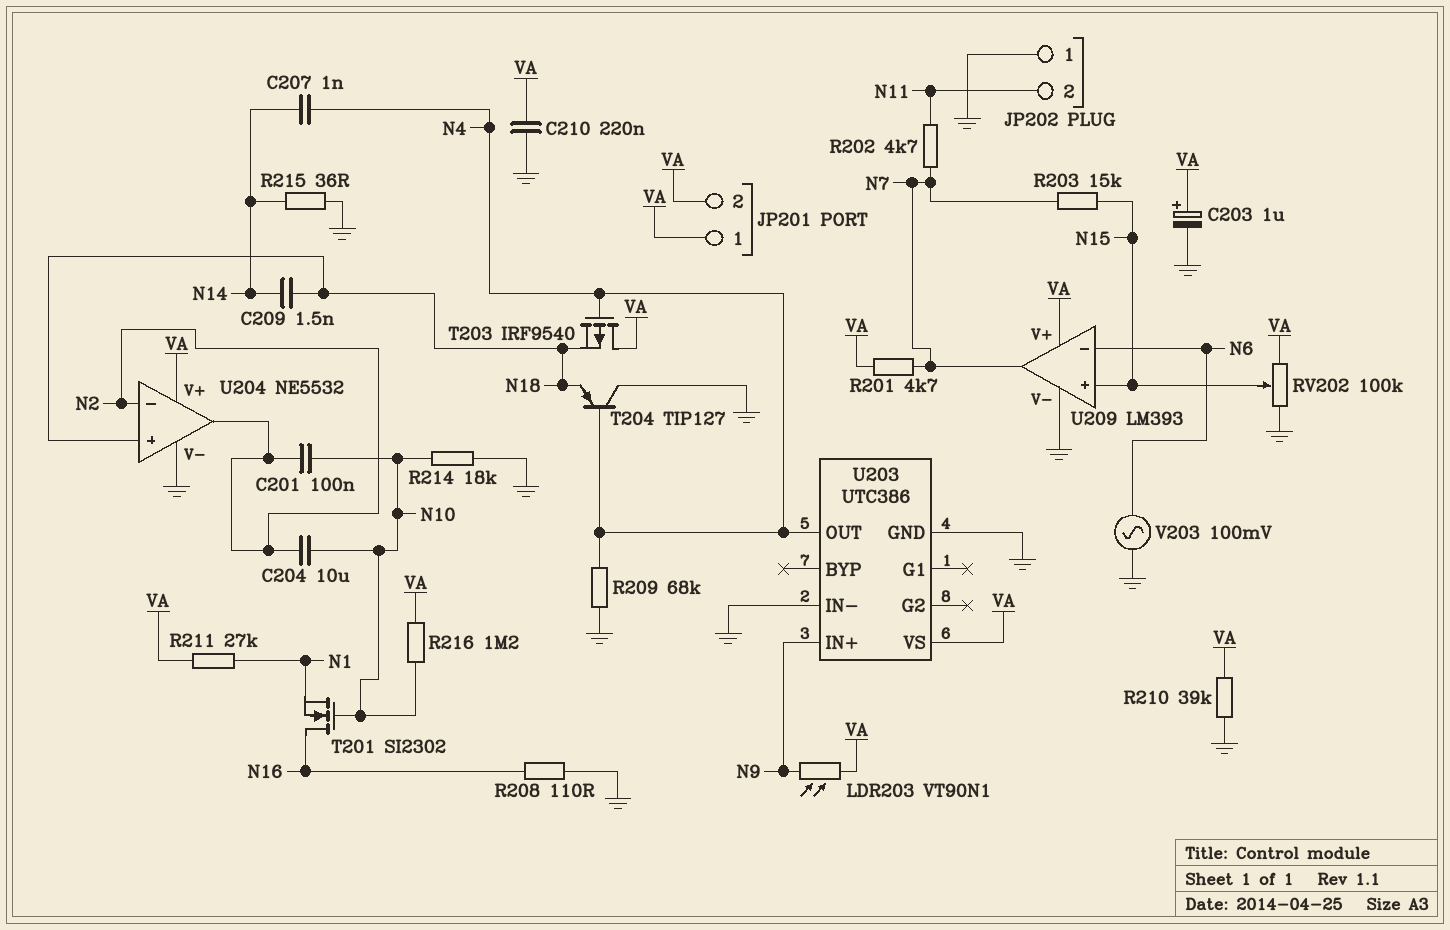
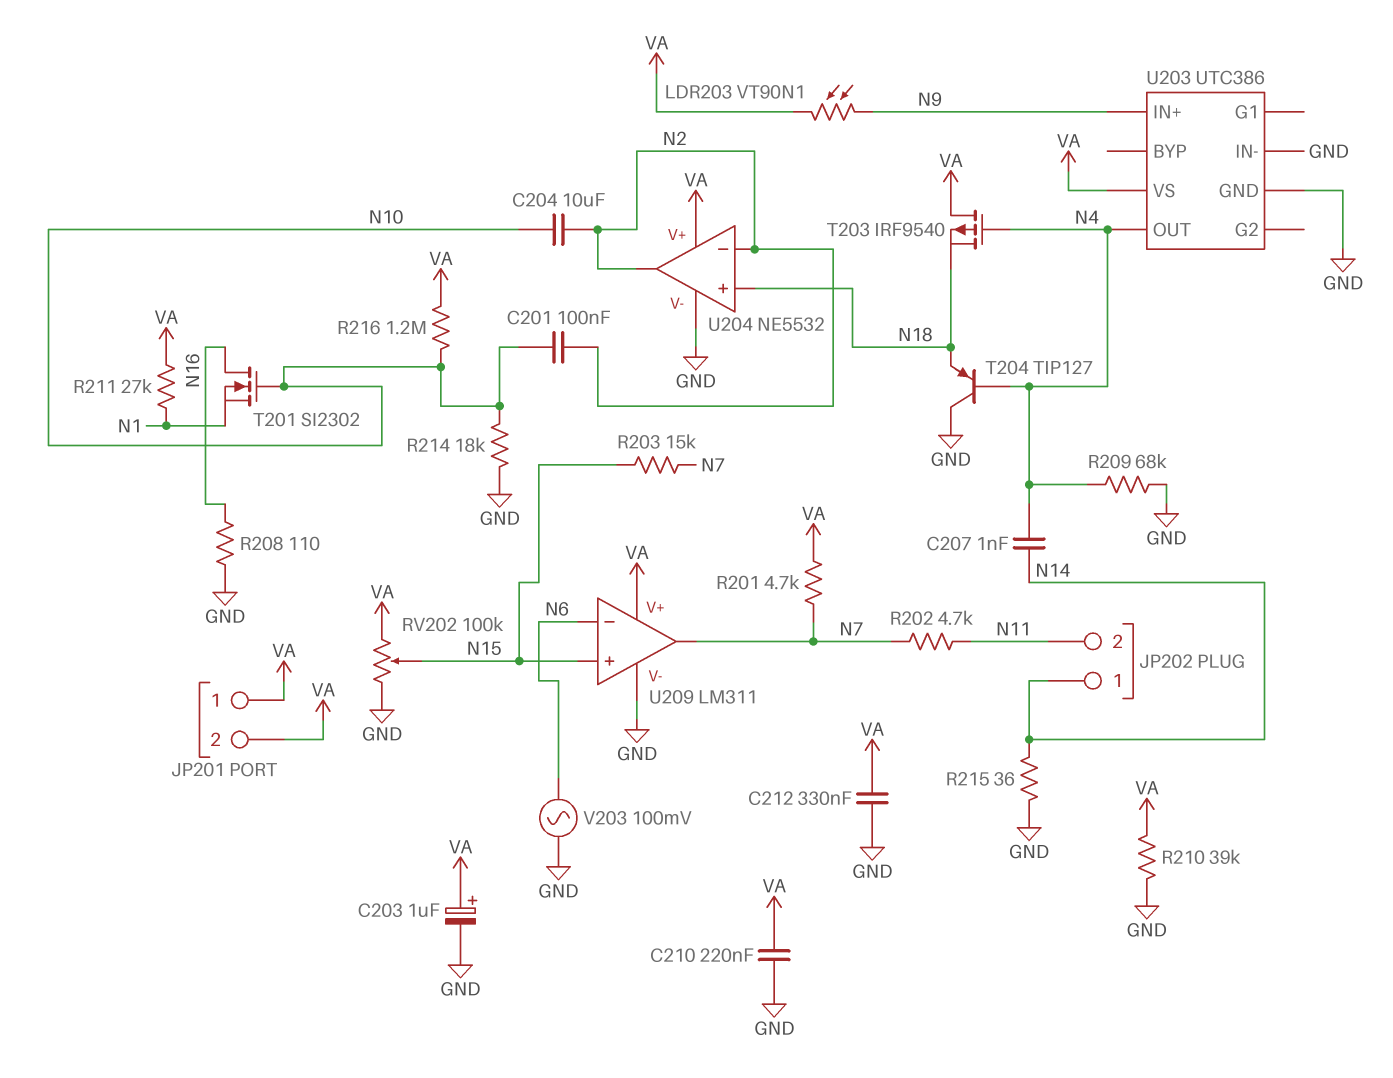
C209: 1.5nF (N14, N18) -> none
C212: none -> 330nF (GND, VA)
JP202 pin 1: GND -> N14
U209: LM393 -> LM311

